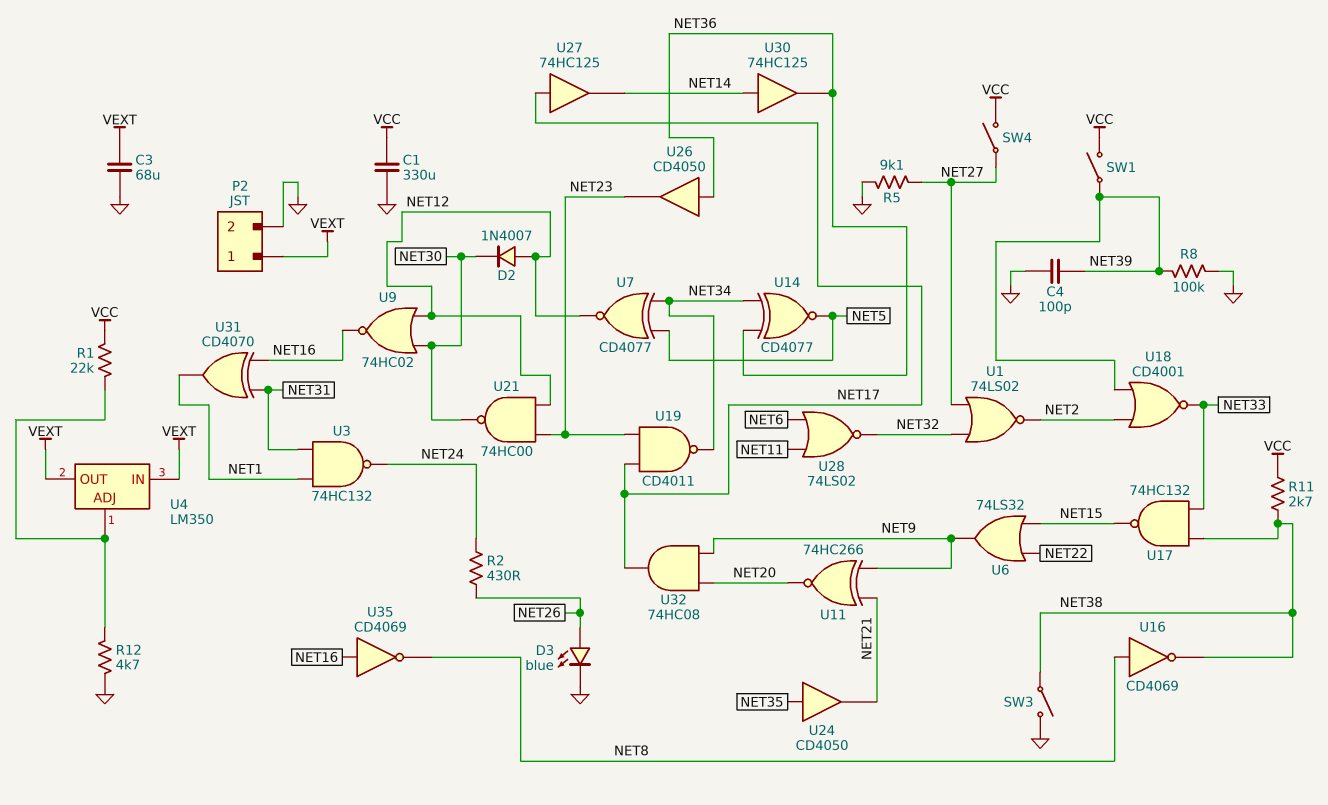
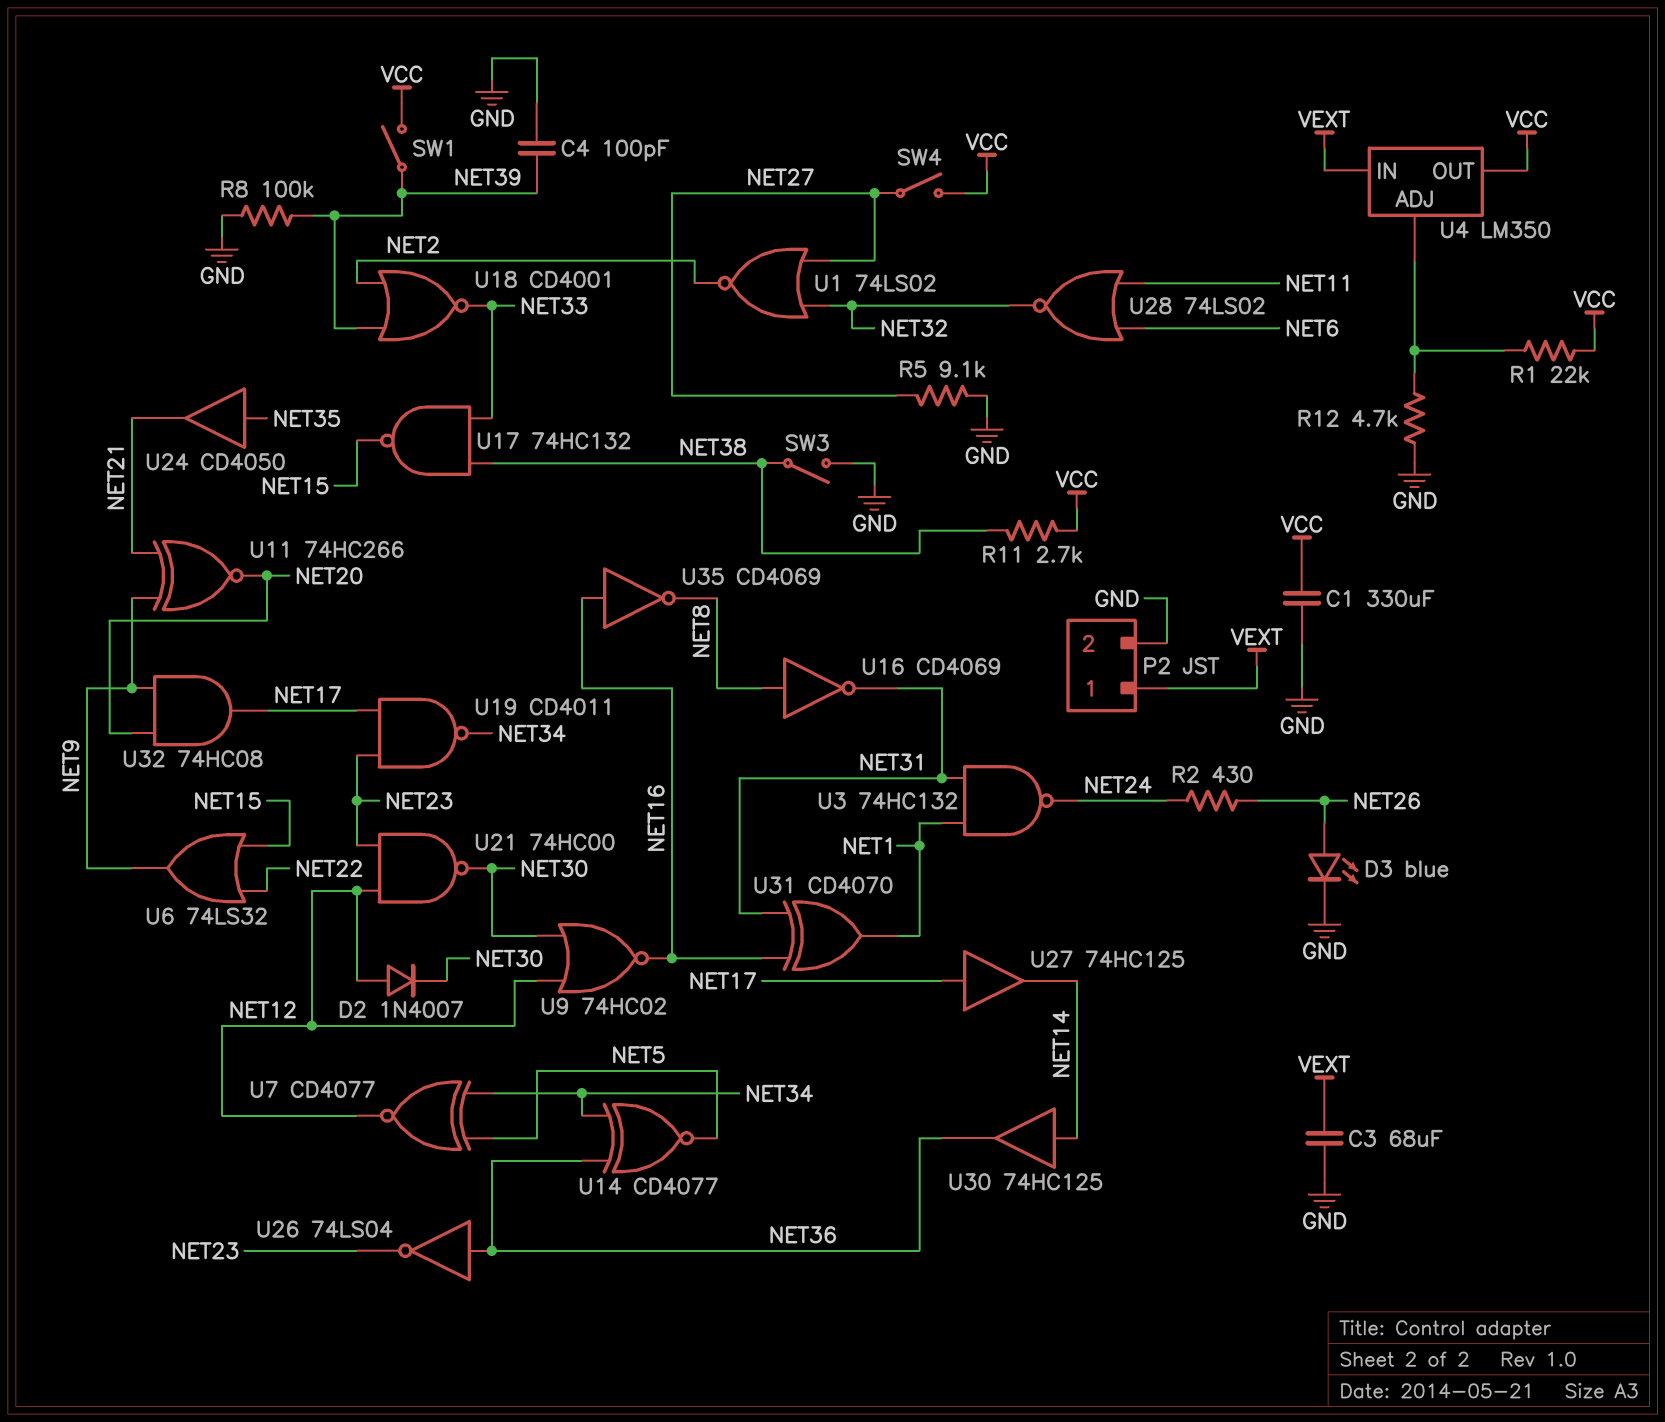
U4 pin OUT: VEXT -> VCC
U16: NOT CD4069 (in NET8, out NET38) -> NOT CD4069 (in NET8, out NET31)
U26: buffer CD4050 (in NET36, out NET23) -> NOT 74LS04 (in NET36, out NET23)

